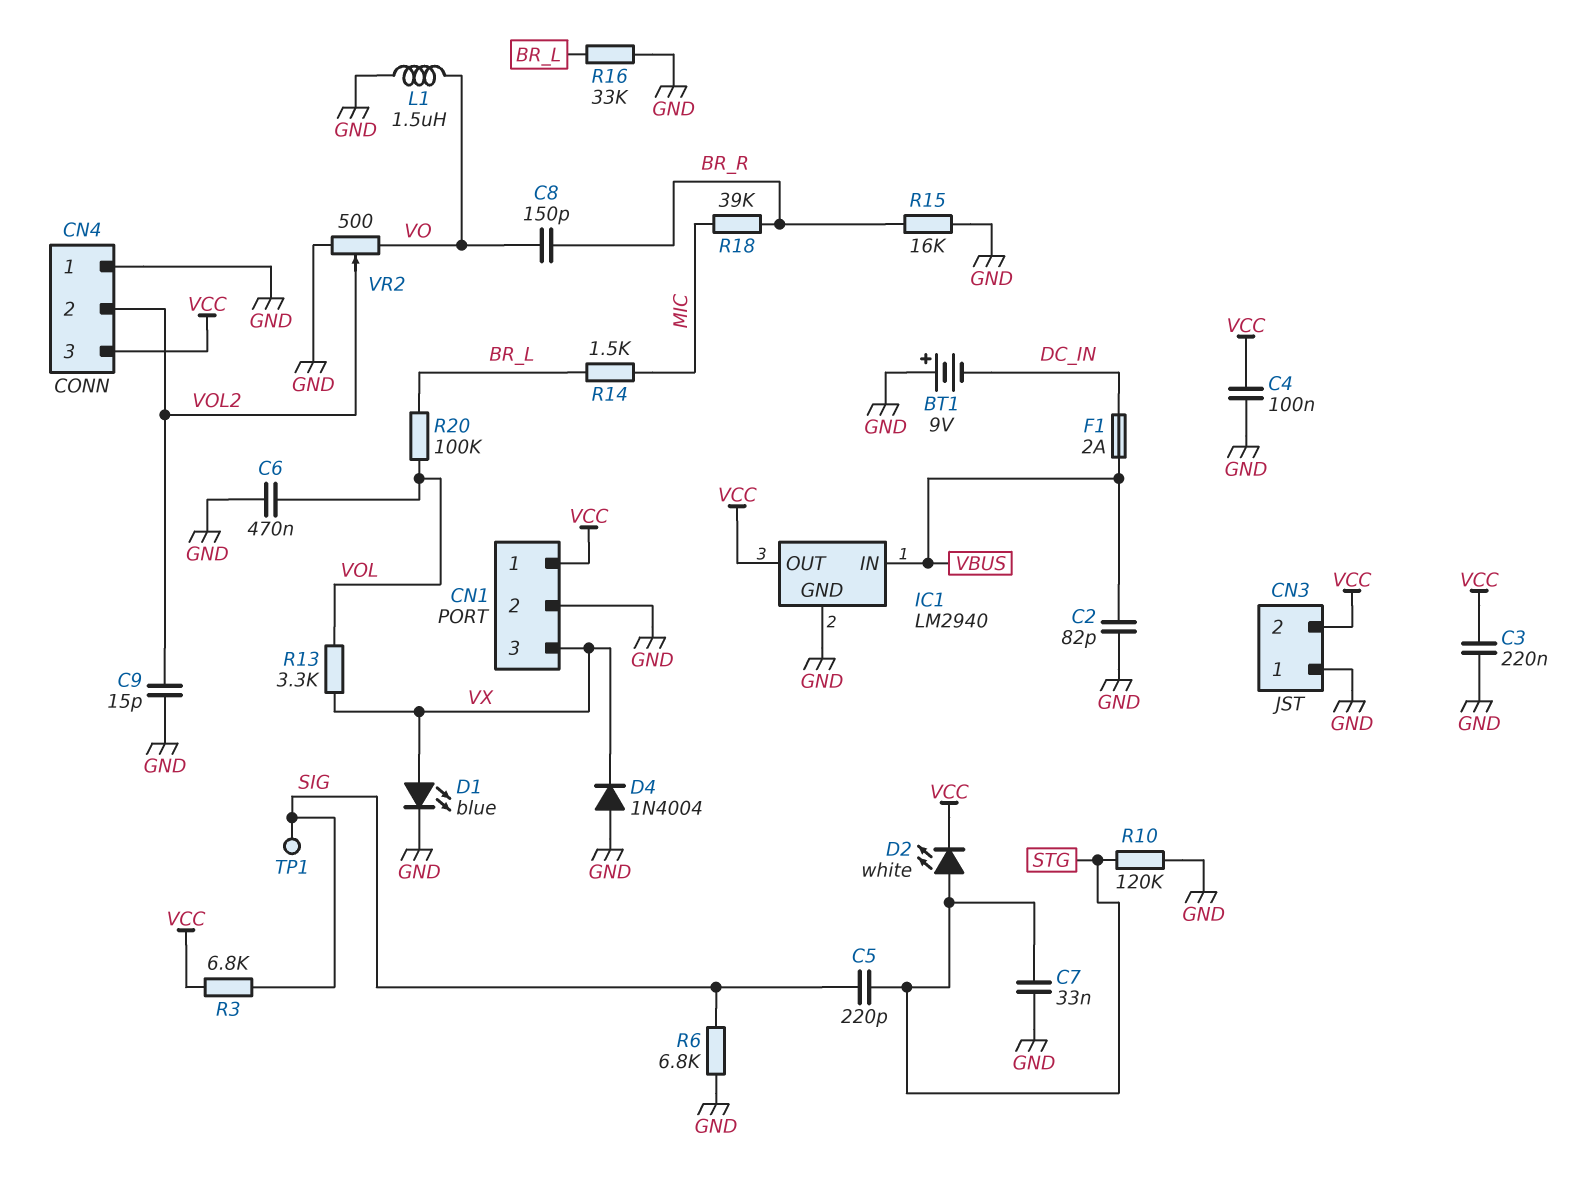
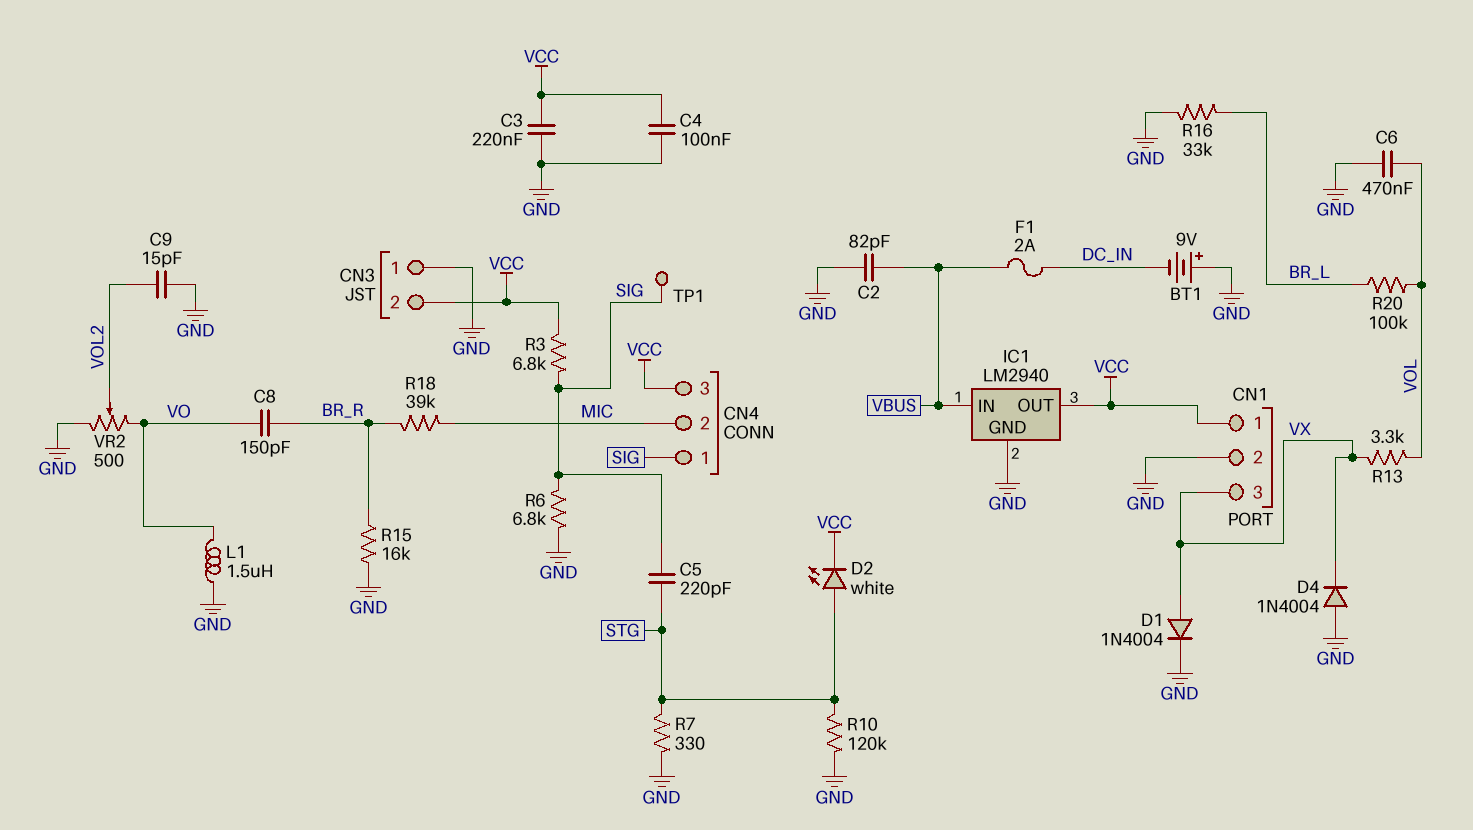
C7: 33nF (GND, STG) -> none
CN4 pin 1: GND -> SIG
CN4 pin 2: VOL2 -> MIC
D1: LED blue (A VX, K GND) -> diode 1N4004 (A VX, K GND)
R7: none -> 330 (GND, STG)
R14: 1.5k (BR_L, MIC) -> none

